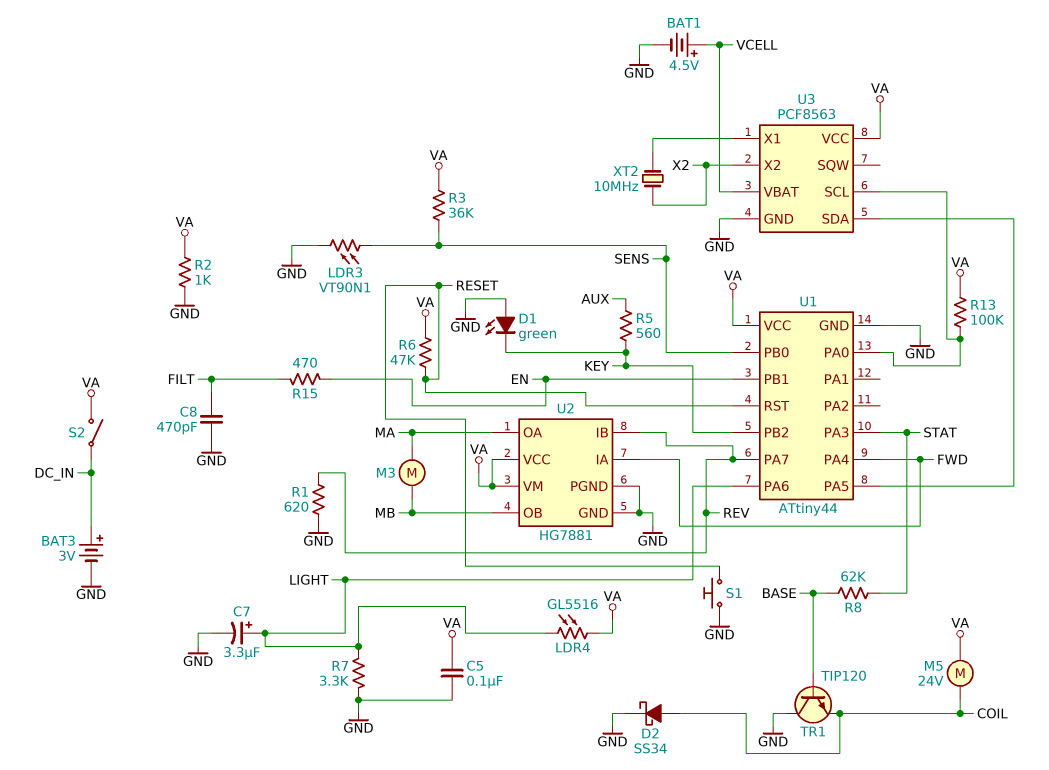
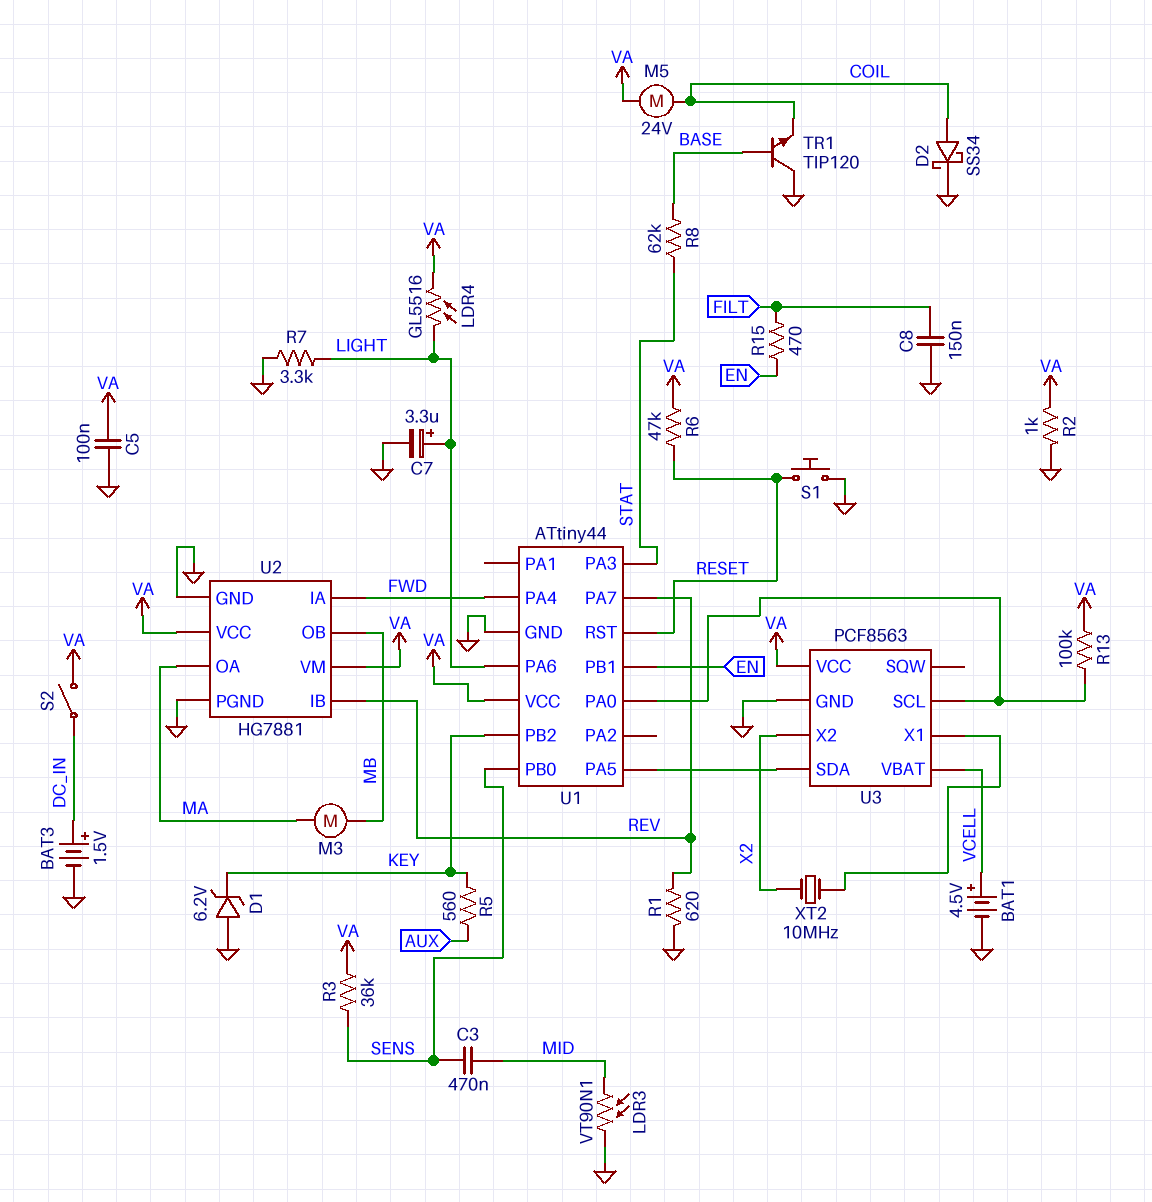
BAT3: 3V (plus DC_IN, minus GND) -> 1.5V (plus DC_IN, minus GND)
C3: none -> 470nF (MID, SENS)
C8: 470pF (FILT, GND) -> 150nF (FILT, GND)
D1: LED green (A GND, K KEY) -> zener 6.2V (A GND, K KEY)
LDR3: VT90N1 (GND, SENS) -> VT90N1 (GND, MID)

